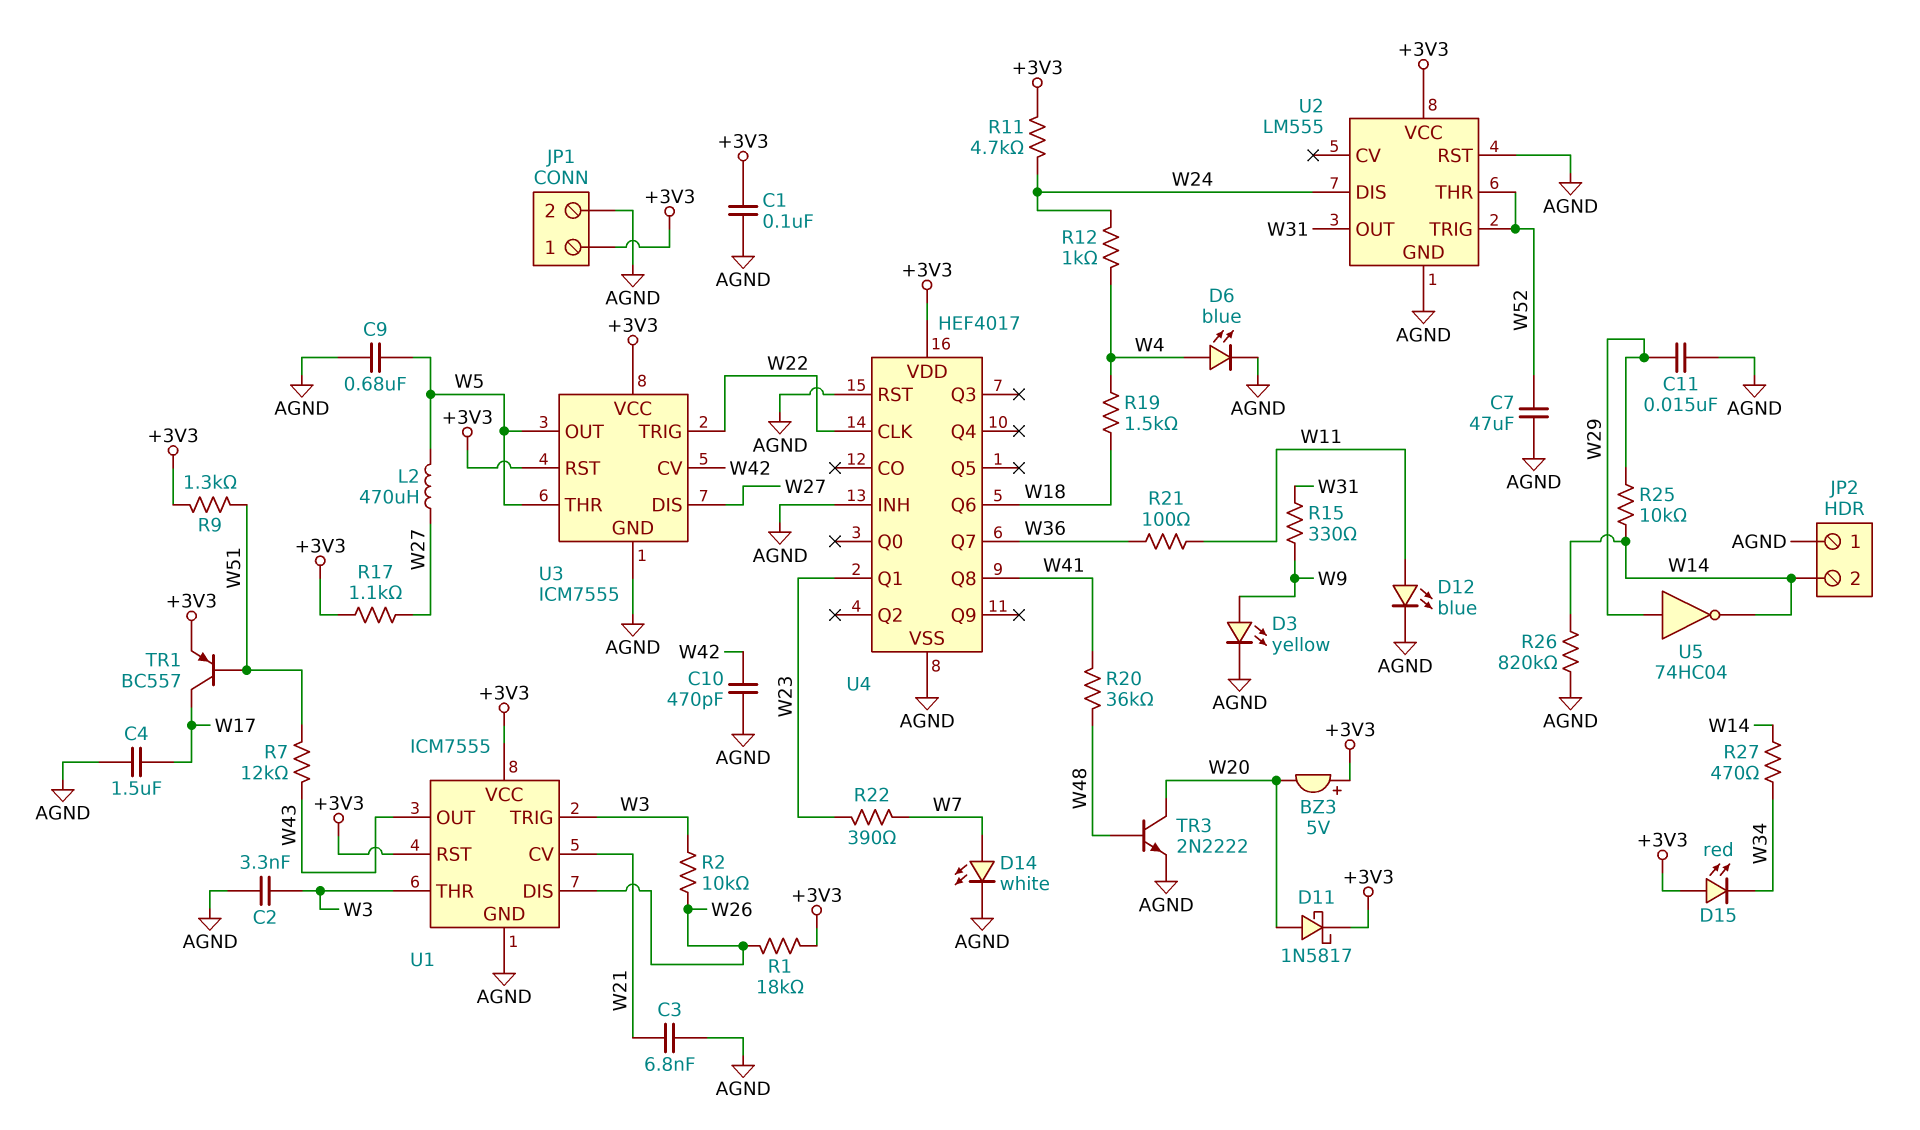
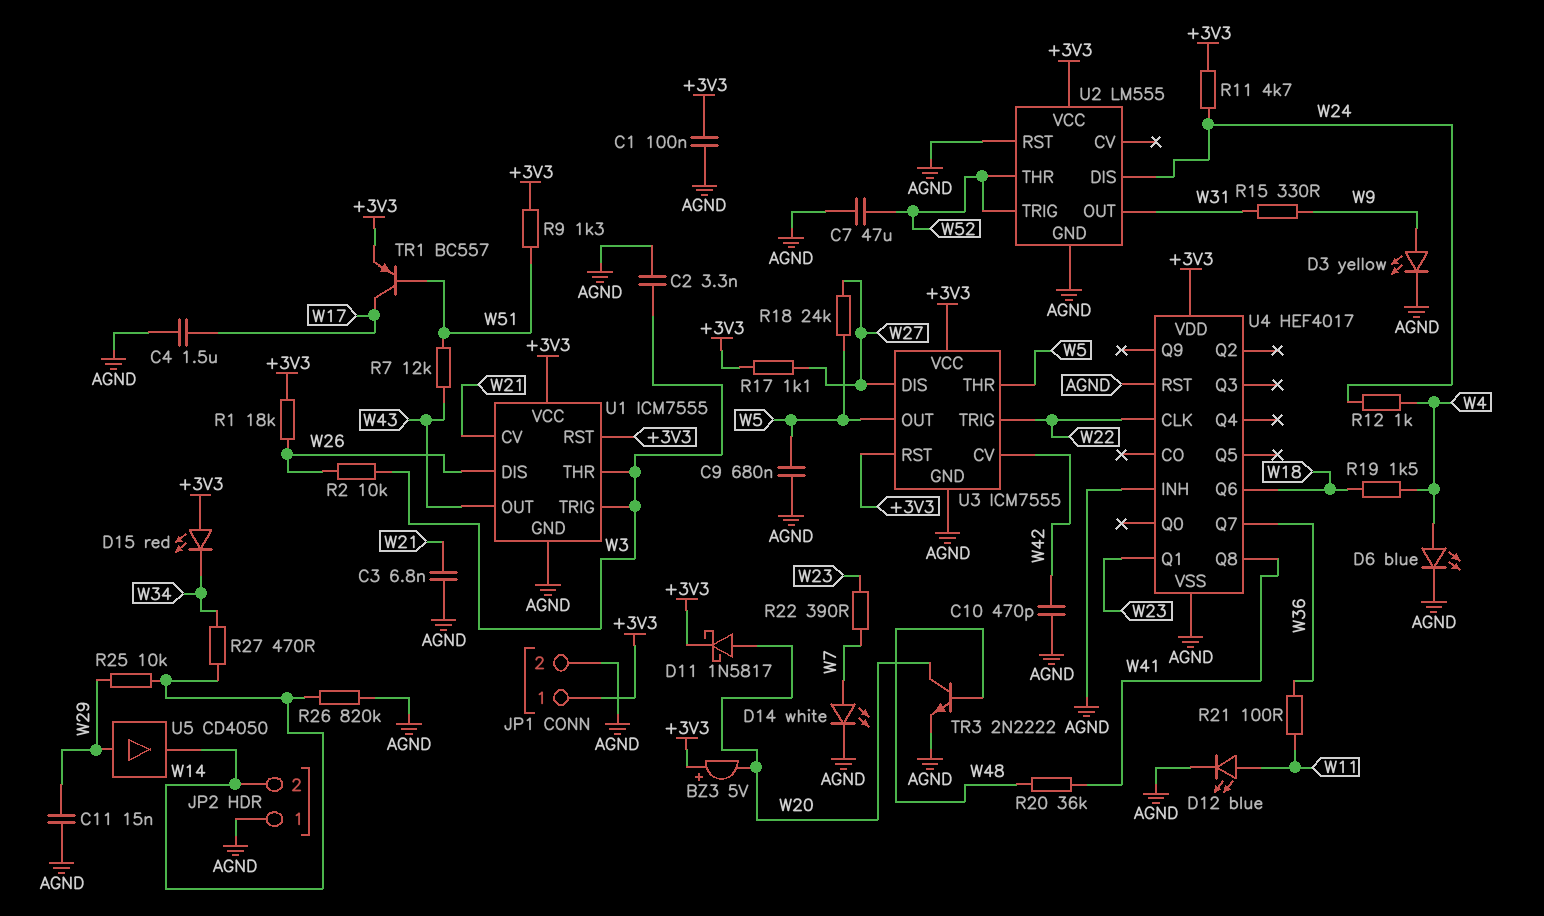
L2: 470uH (W5, W27) -> none
R18: none -> 24k (W5, W27)
U5: NOT 74HC04 (in W29, out W14) -> buffer CD4050 (in W29, out W14)

